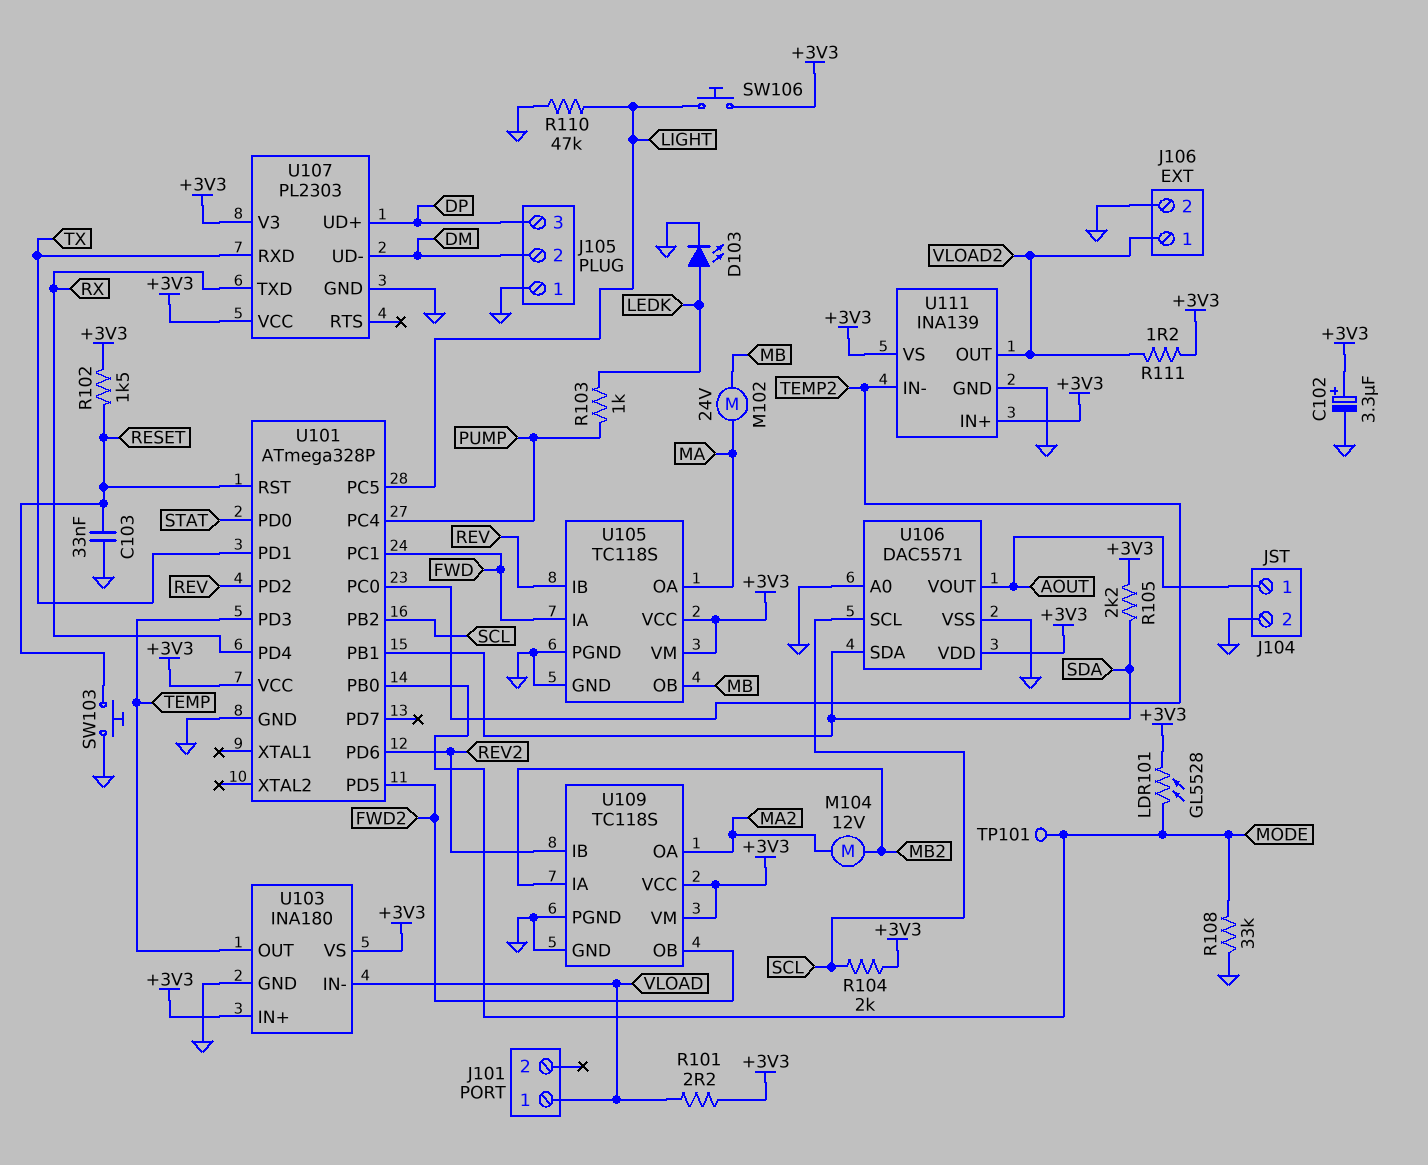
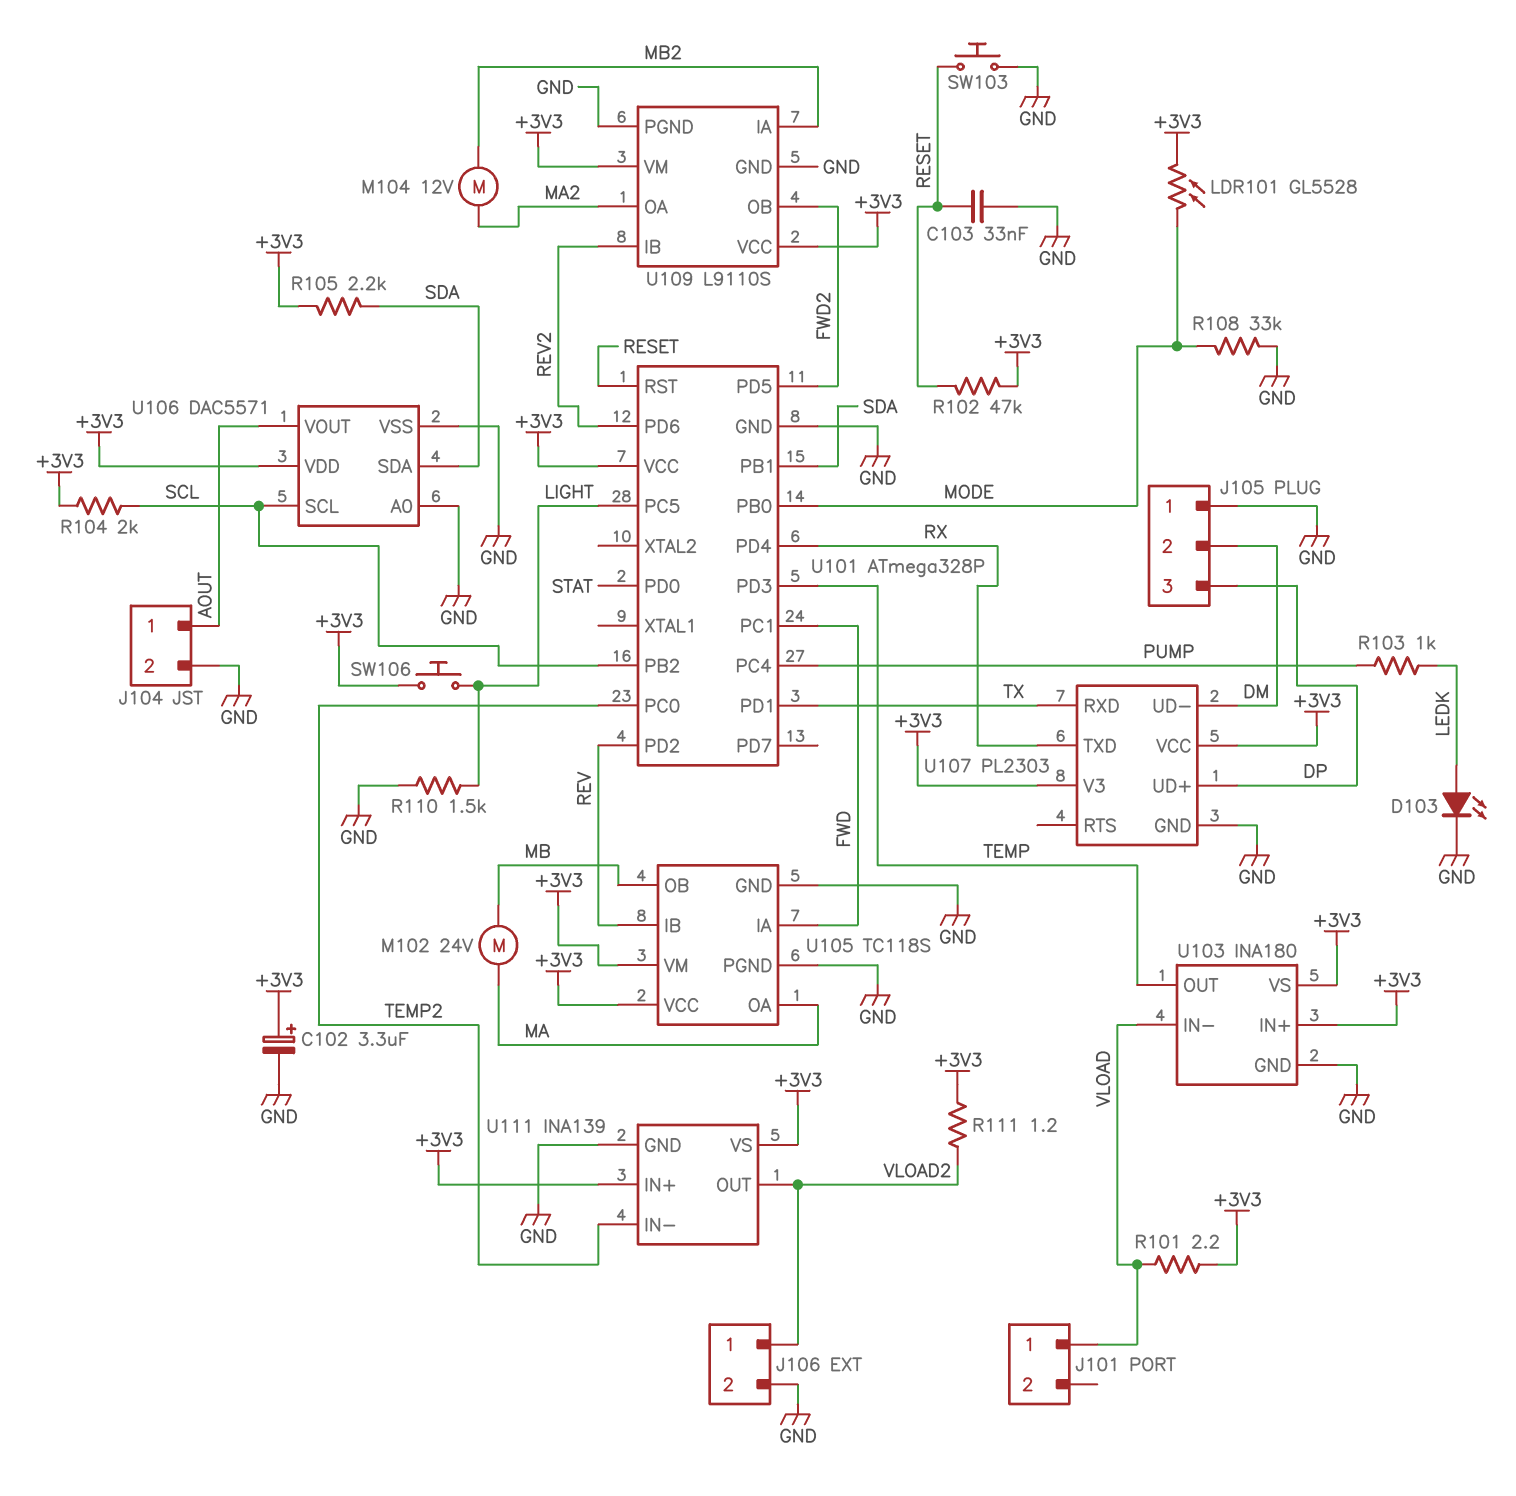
R102: 1.5k (+3V3, RESET) -> 47k (+3V3, RESET)
R110: 47k (GND, LIGHT) -> 1.5k (GND, LIGHT)
TP101: test point (MODE) -> none
U109: TC118S -> L9110S

